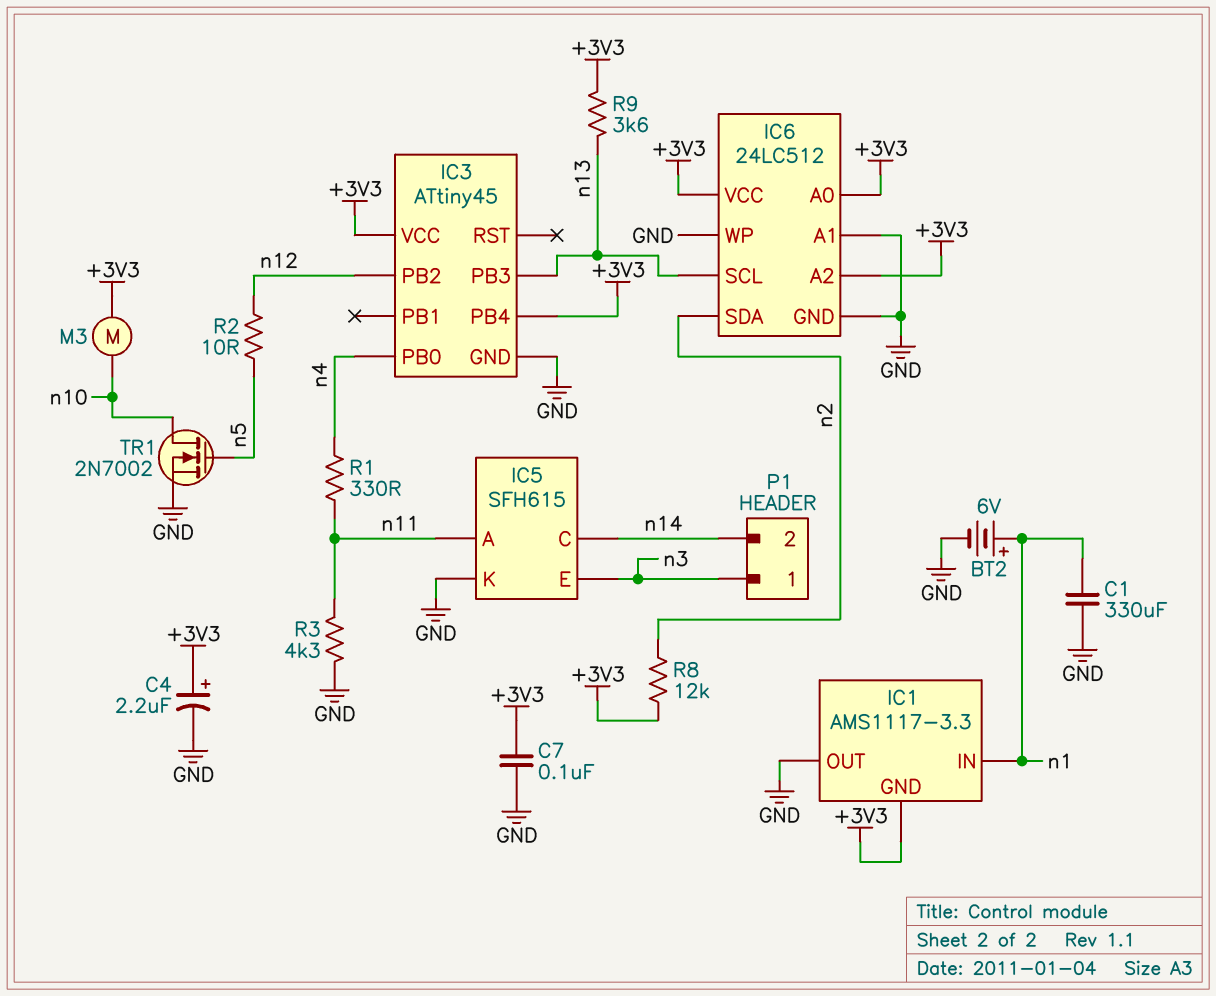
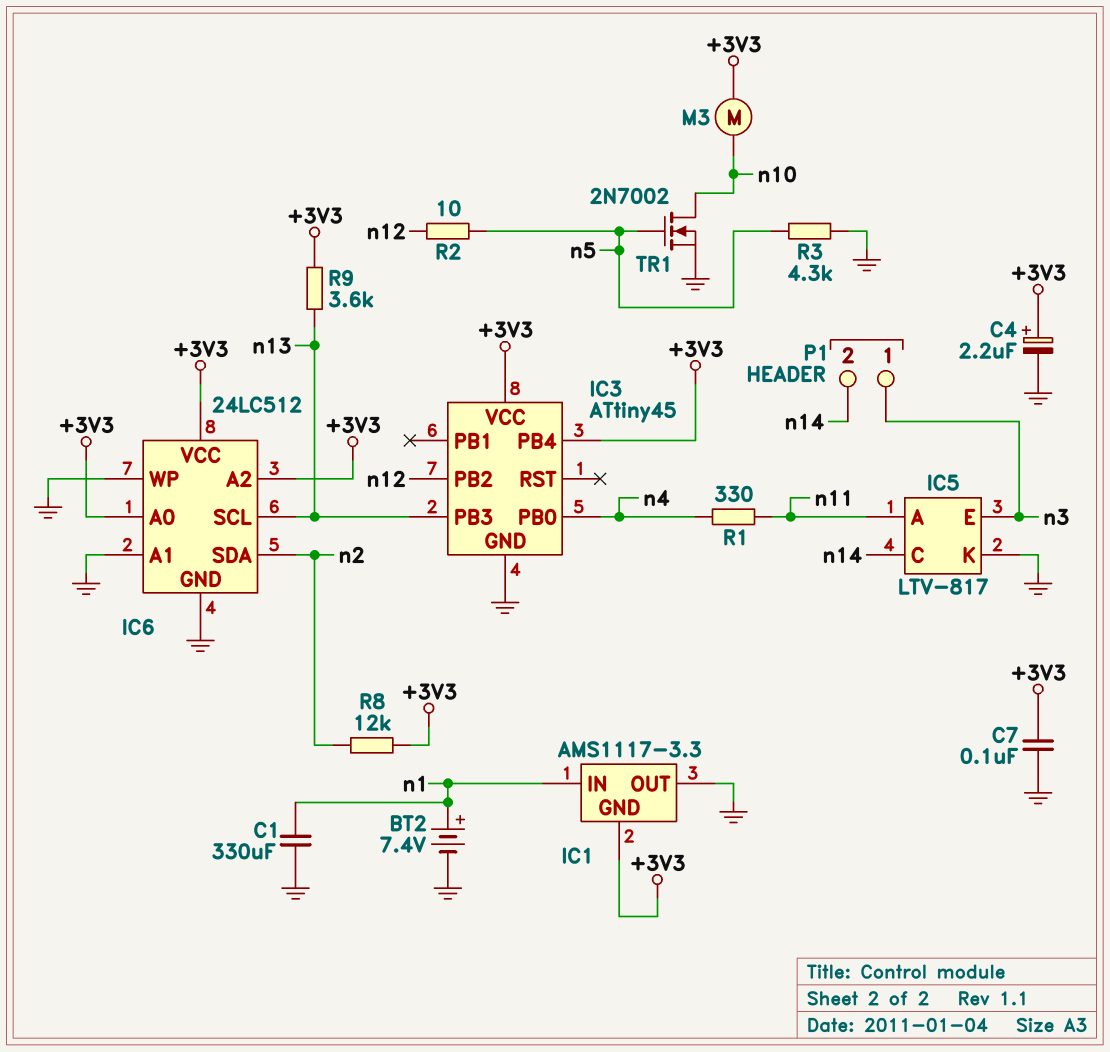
BT2: 6V (plus n1, minus GND) -> 7.4V (plus n1, minus GND)
IC5: SFH615 -> LTV-817
R3: 4.3k (GND, n11) -> 4.3k (GND, n5)

